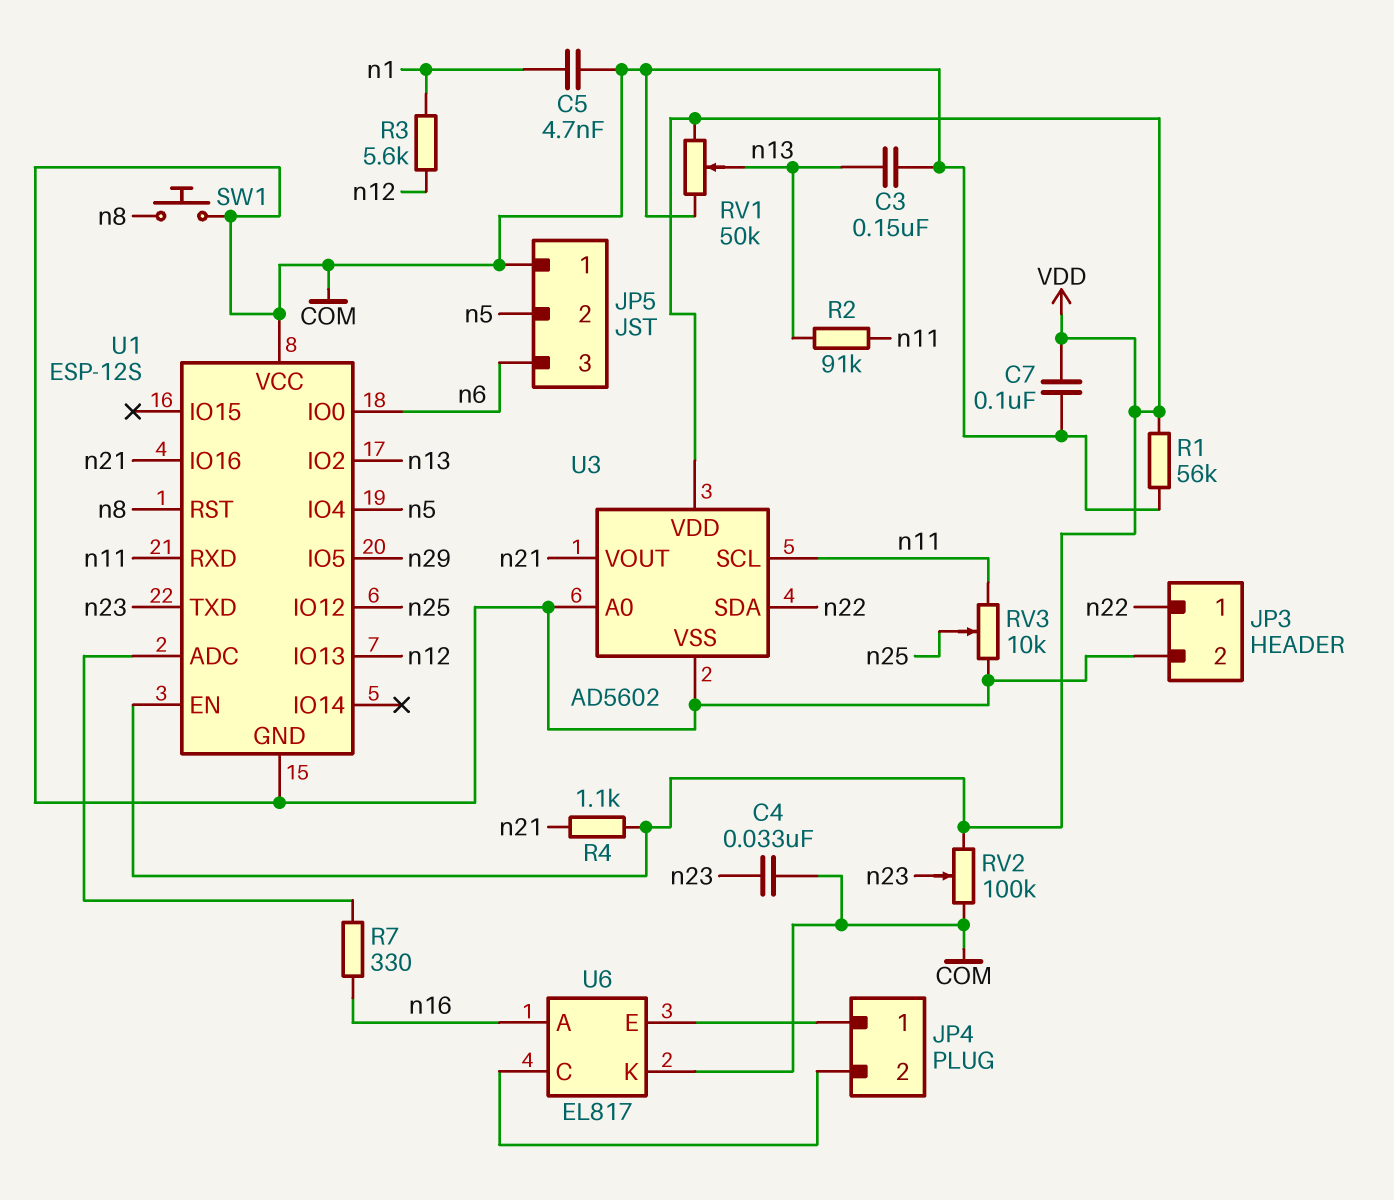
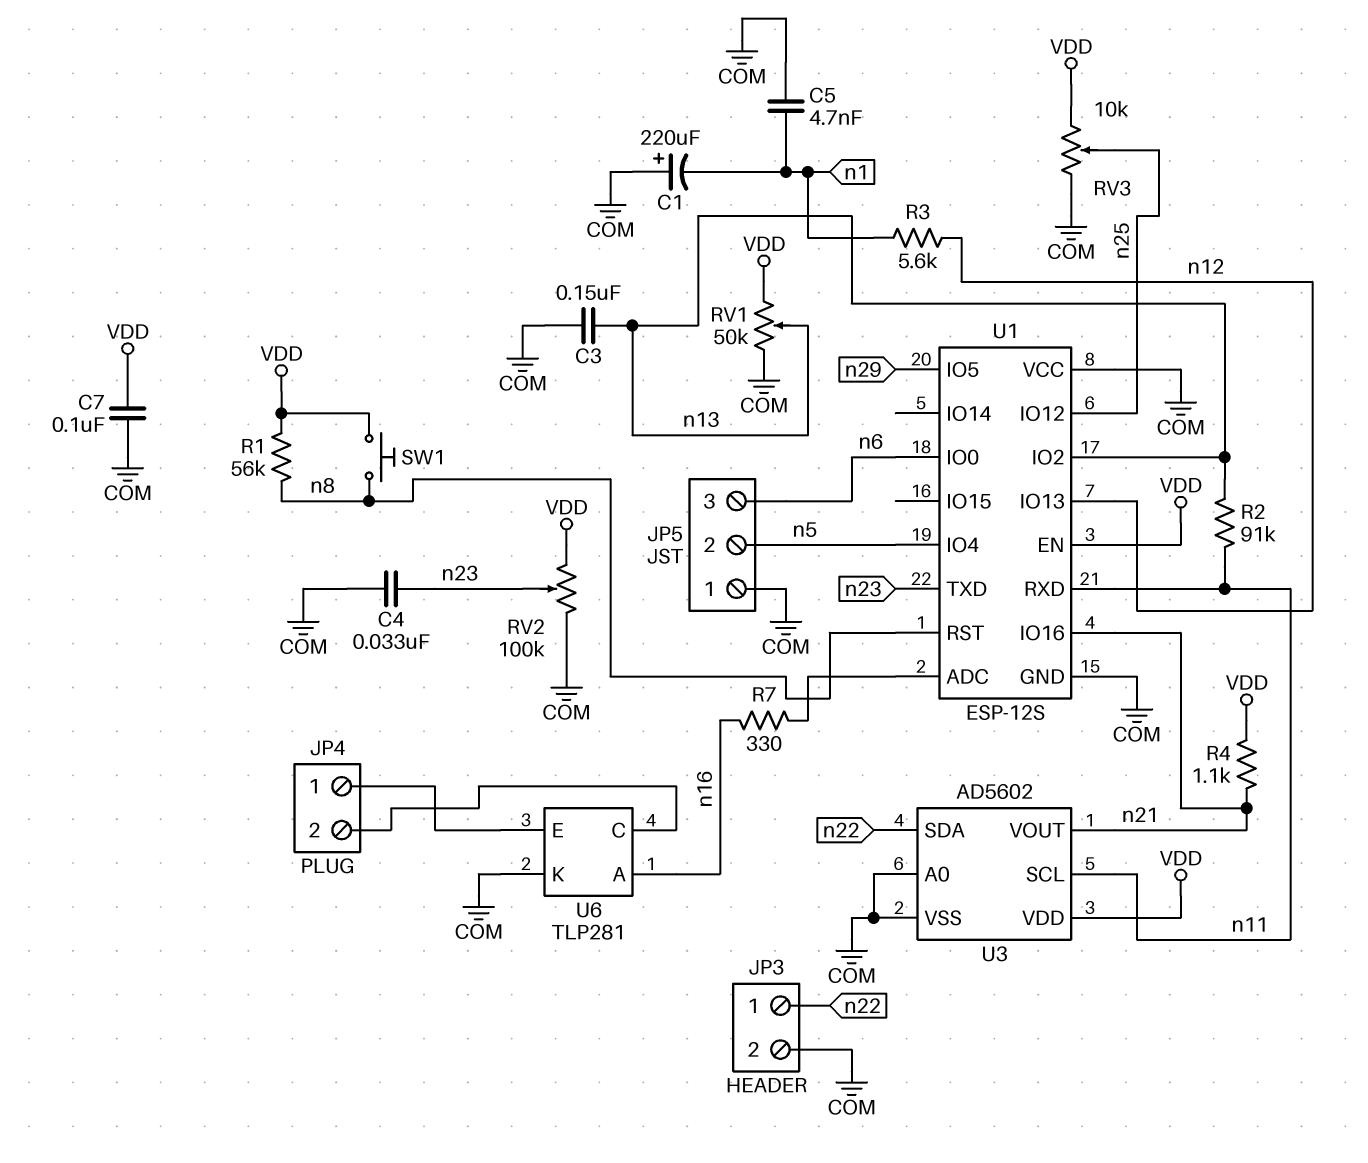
C1: none -> 220uF (plus COM, minus n1)
R1: 56k (COM, VDD) -> 56k (VDD, n8)
RV3: 10k (COM, n11, wiper n25) -> 10k (COM, VDD, wiper n25)
SW1: button (COM, n8) -> button (VDD, n8)
U6: EL817 -> TLP281

